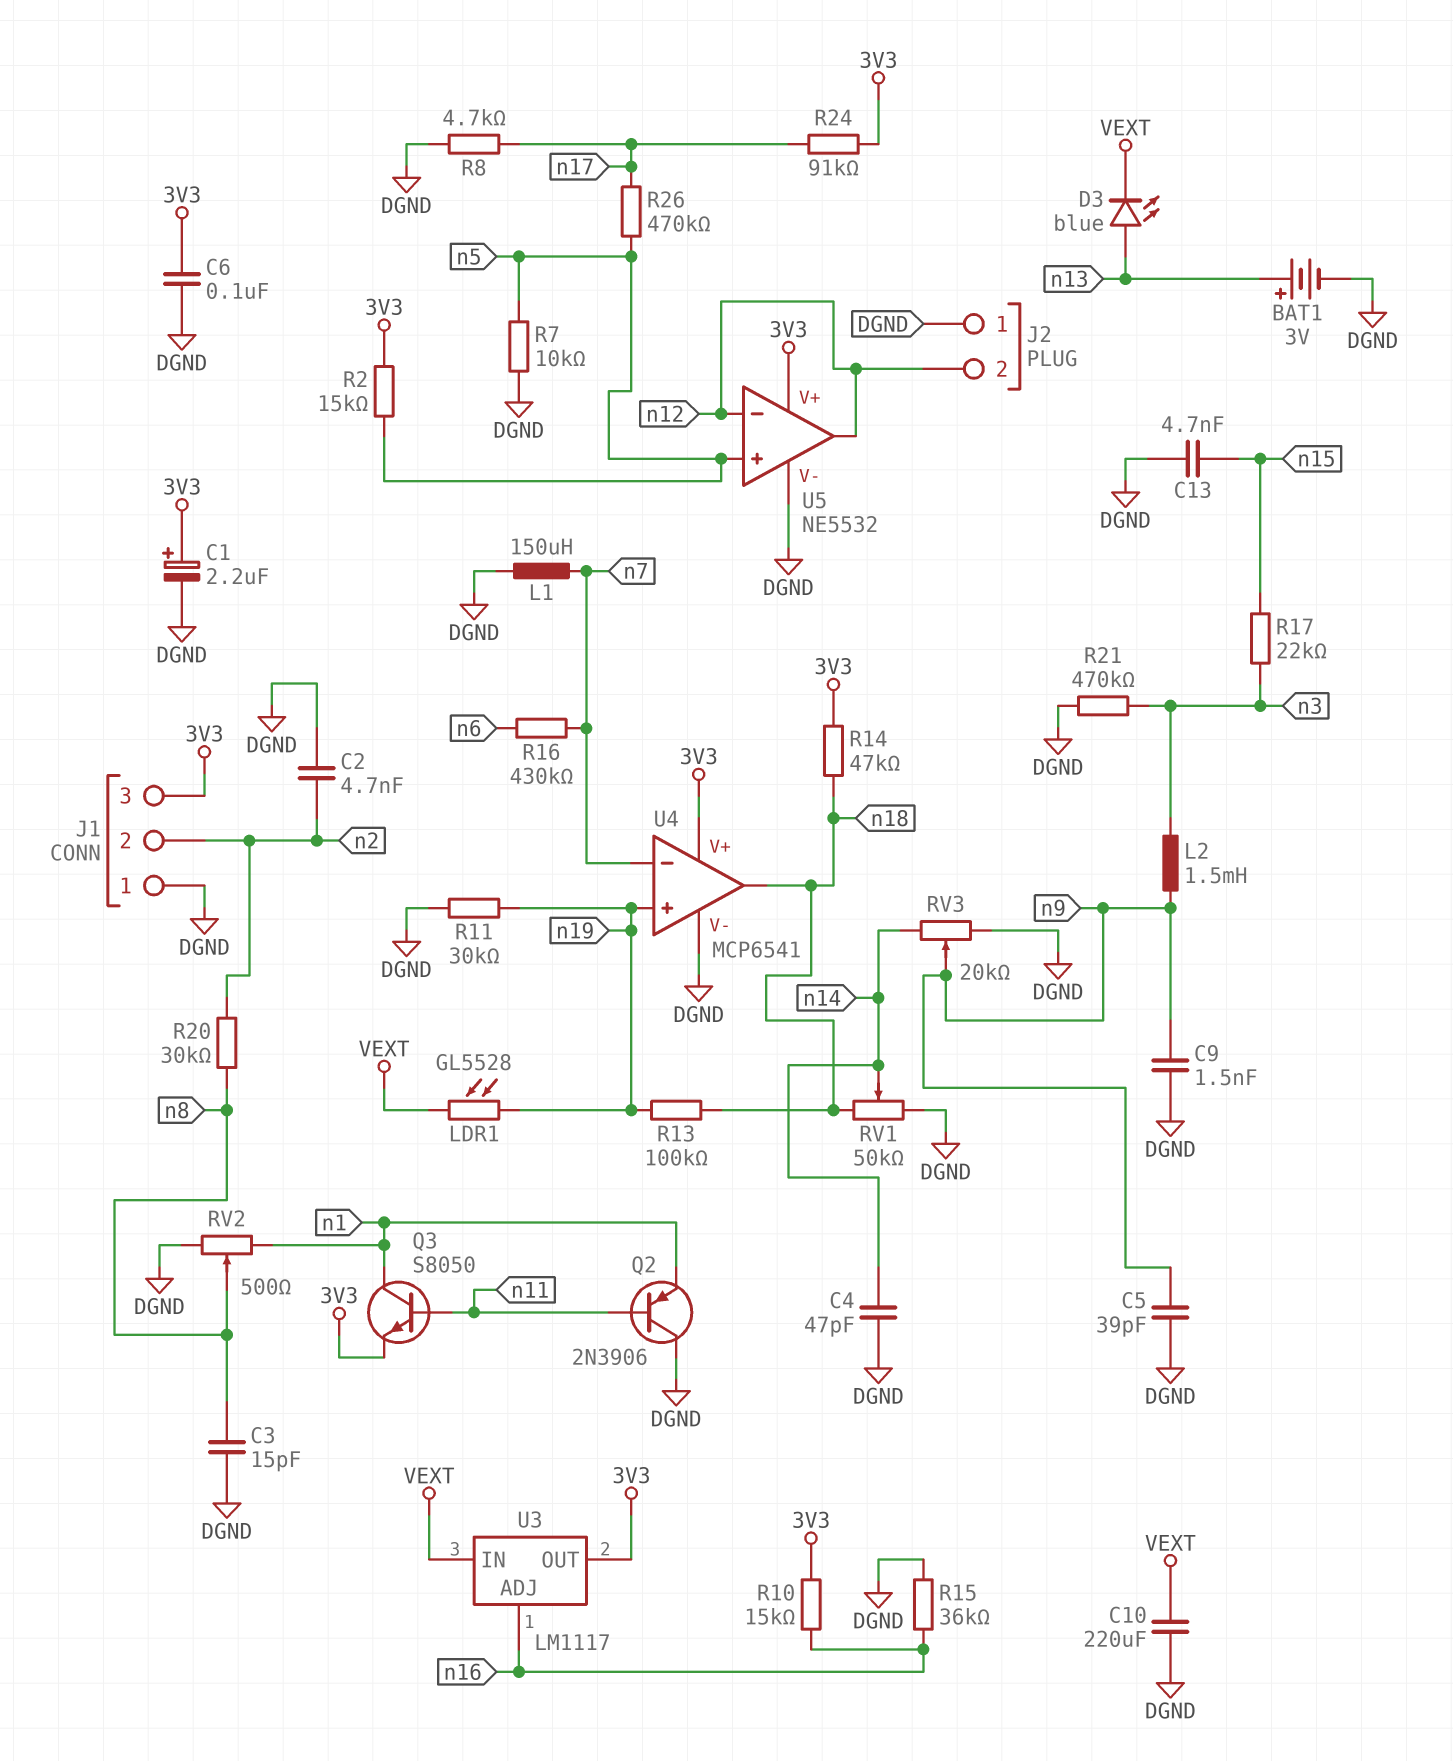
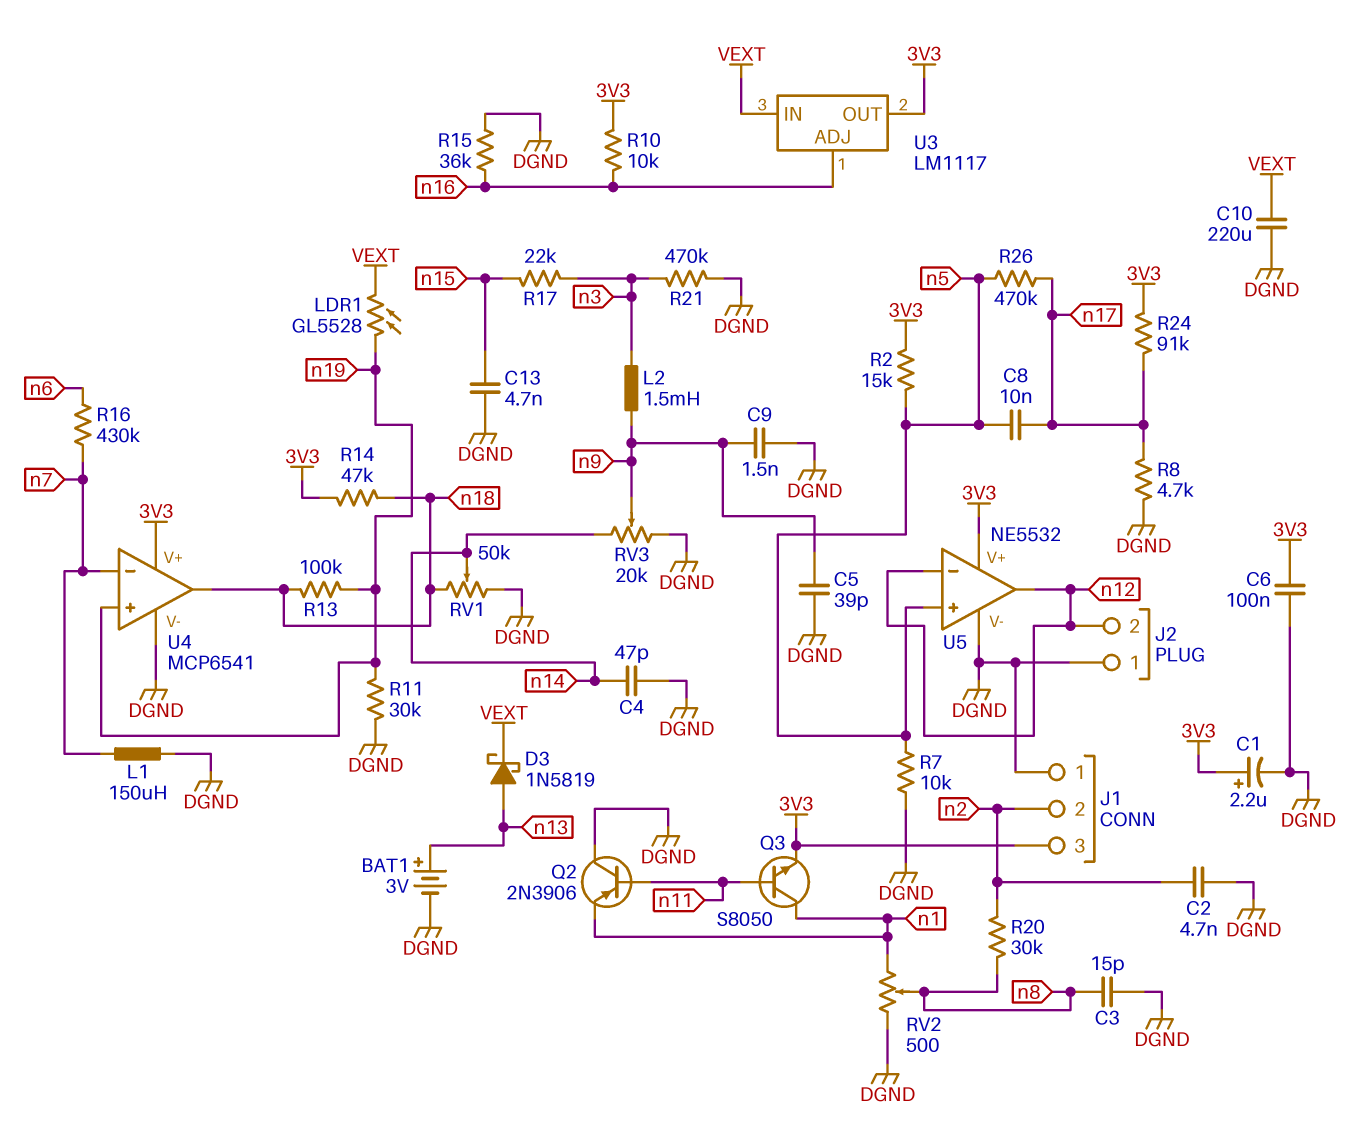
C8: none -> 10nF (n5, n17)
D3: LED blue (A n13, K VEXT) -> schottky 1N5819 (A n13, K VEXT)
R10: 15k (3V3, n16) -> 10k (3V3, n16)

